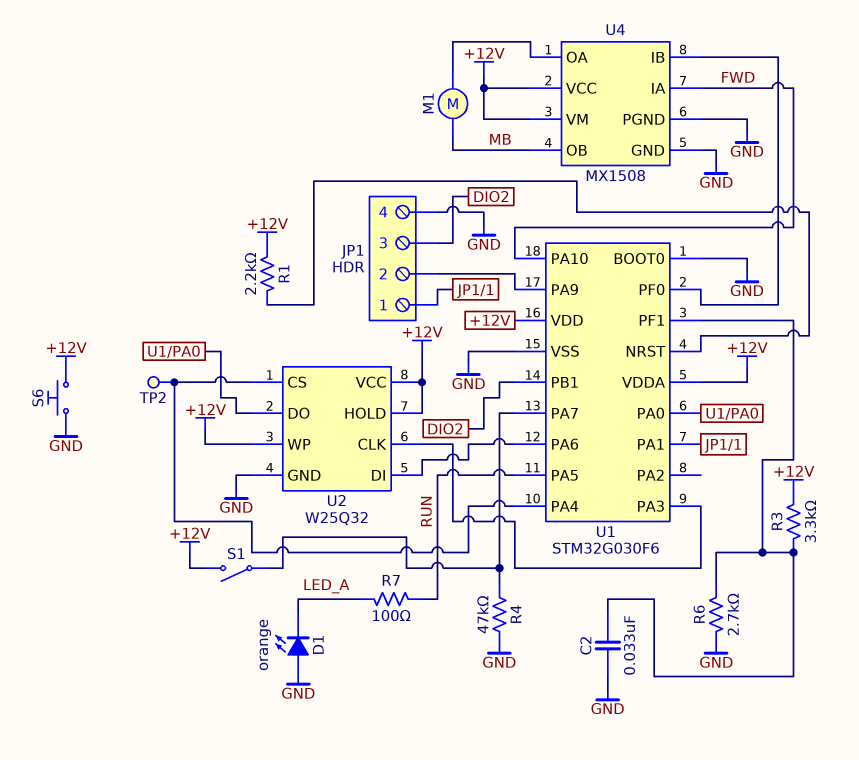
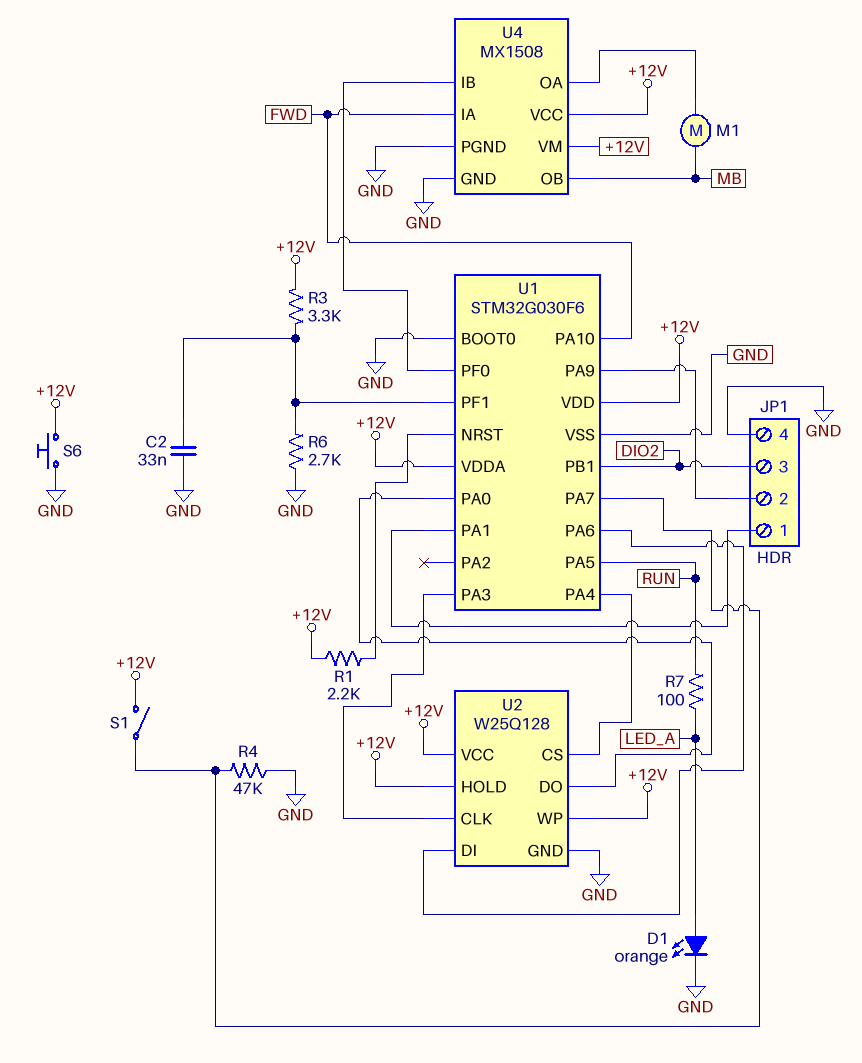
D1: LED orange (A GND, K LED_A) -> LED orange (A LED_A, K GND)
TP2: test point (U1/PA4) -> none
U2: W25Q32 -> W25Q128

